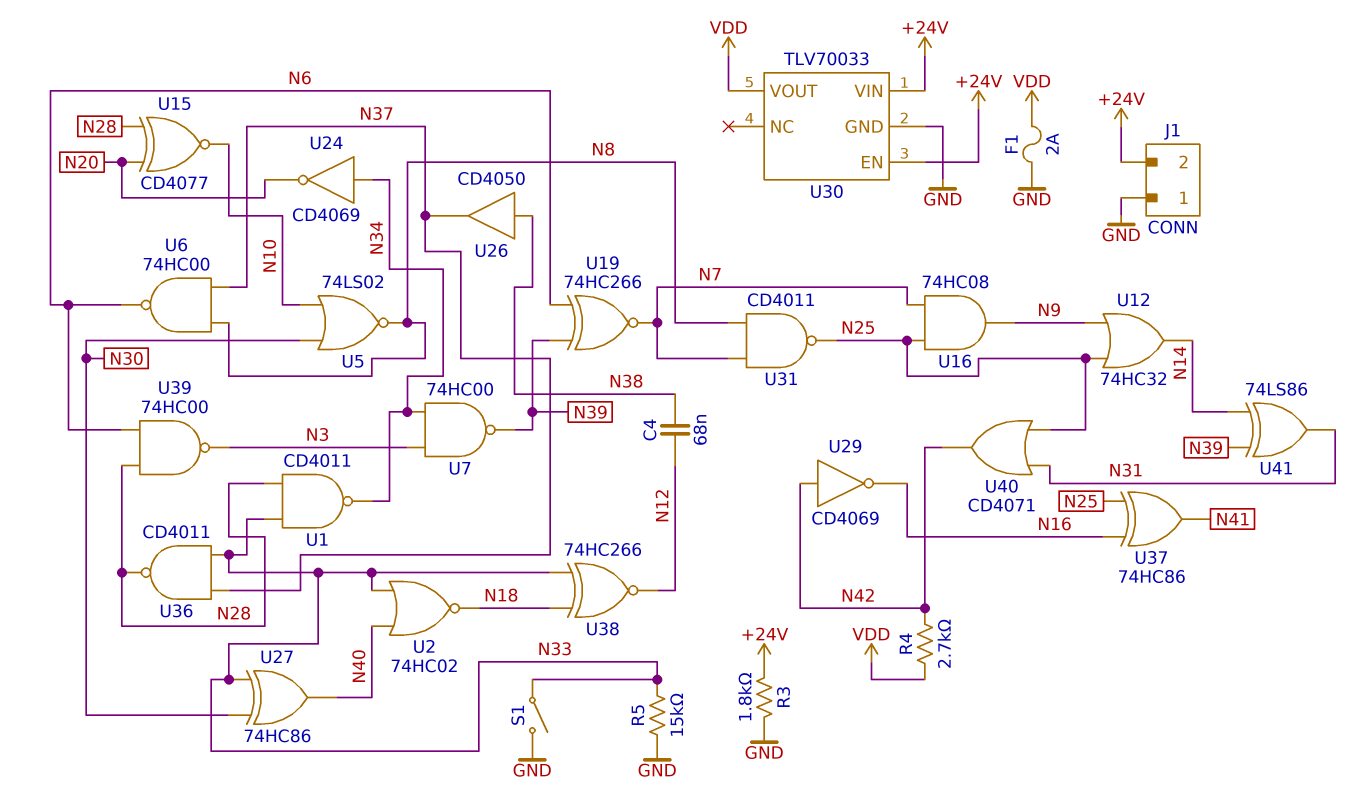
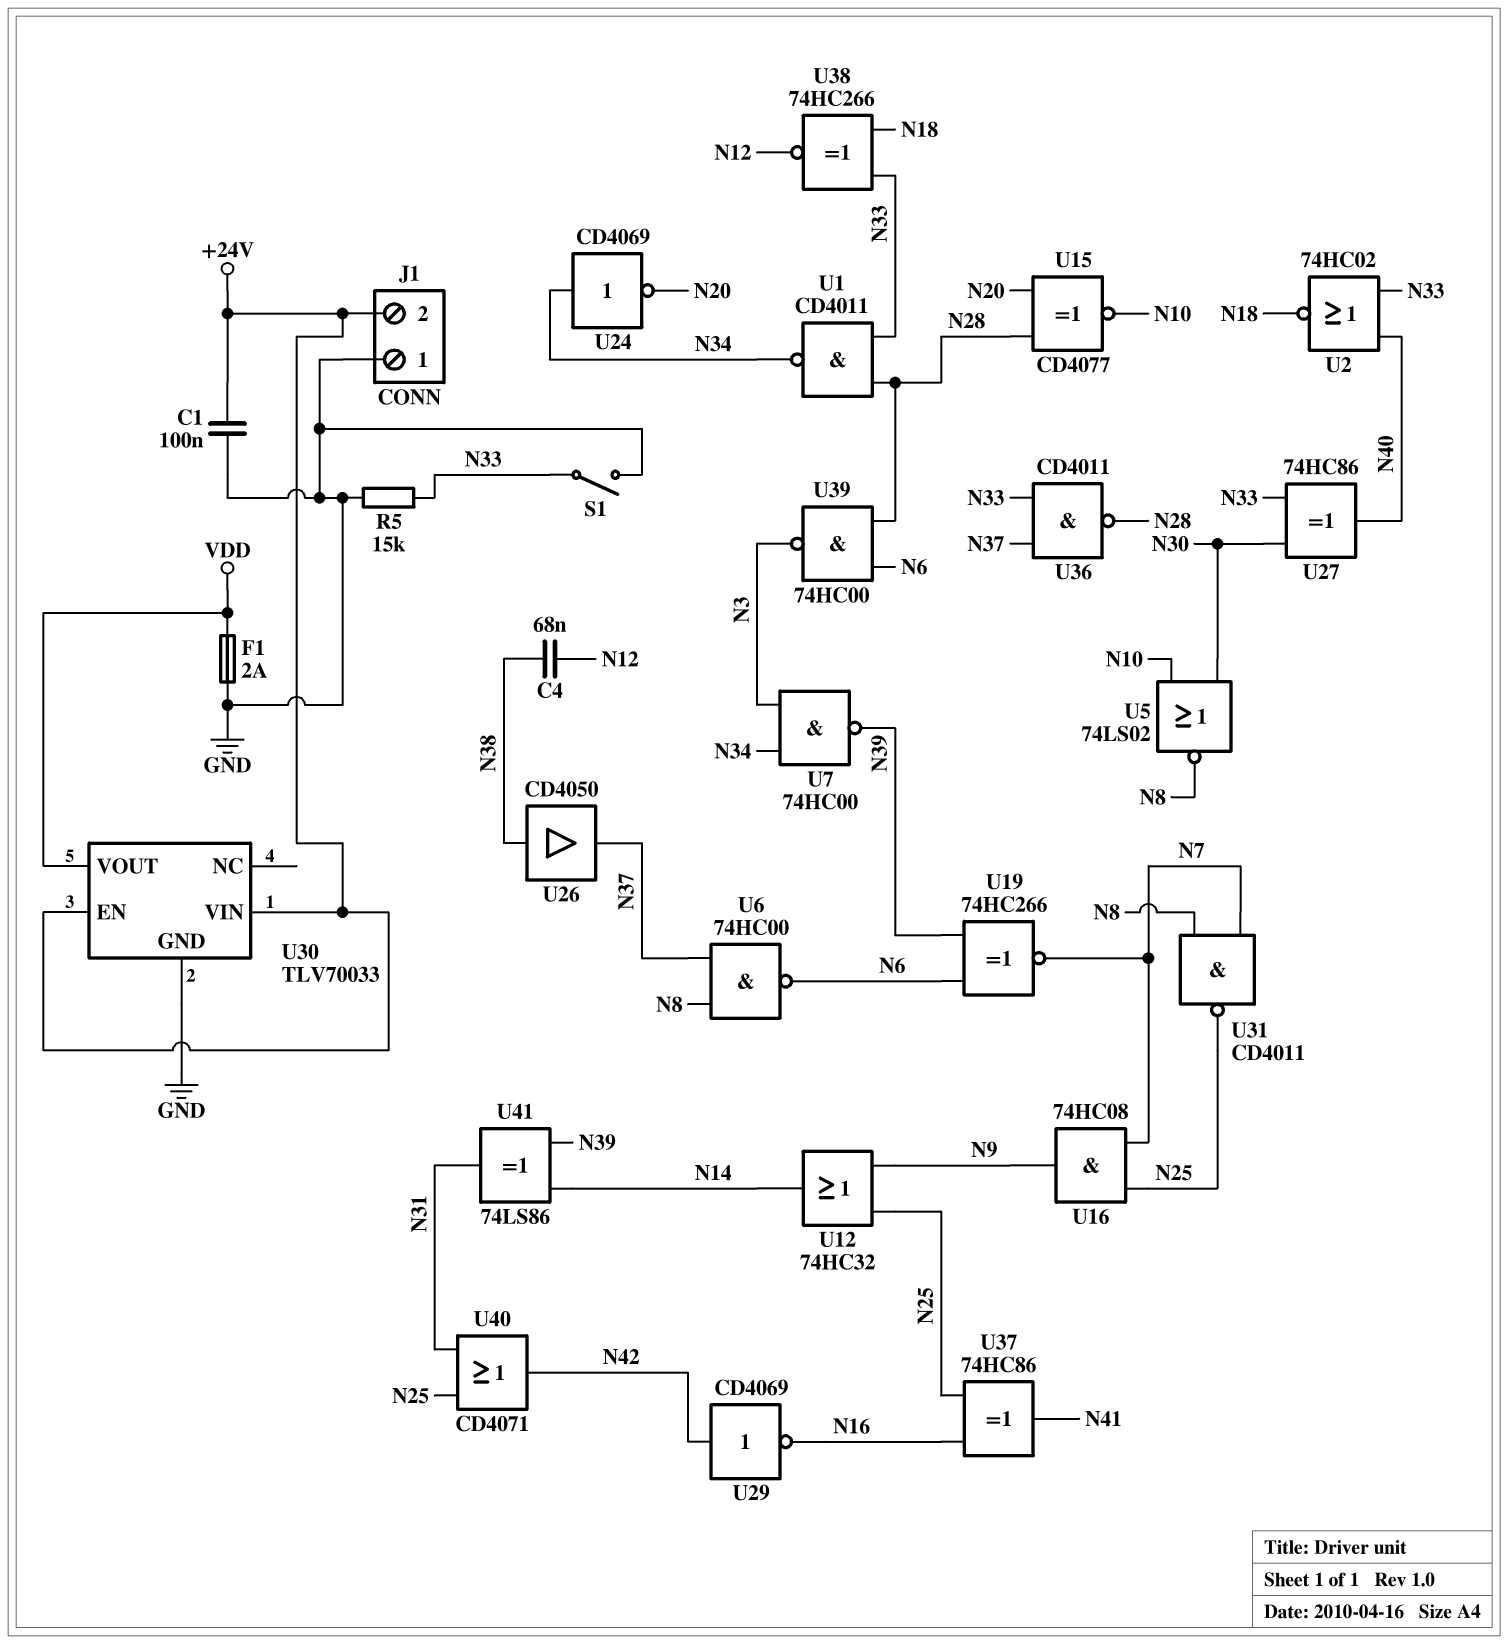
C1: none -> 100nF (+24V, GND)
R3: 1.8k (+24V, GND) -> none
R4: 2.7k (N42, VDD) -> none

